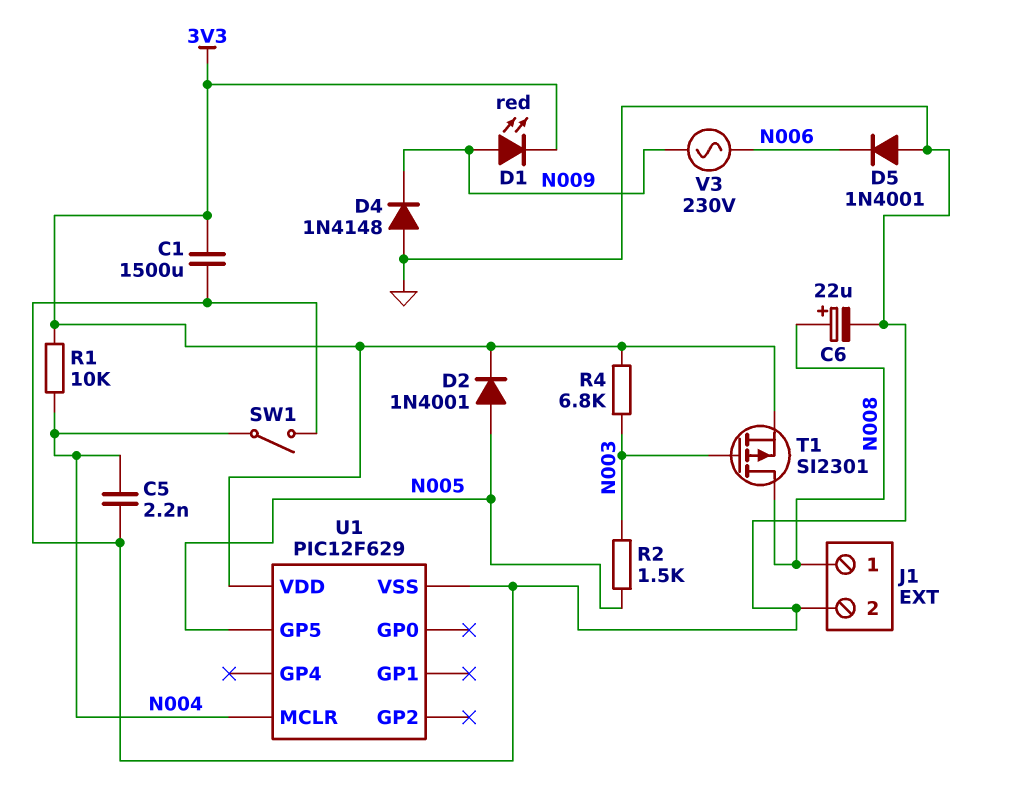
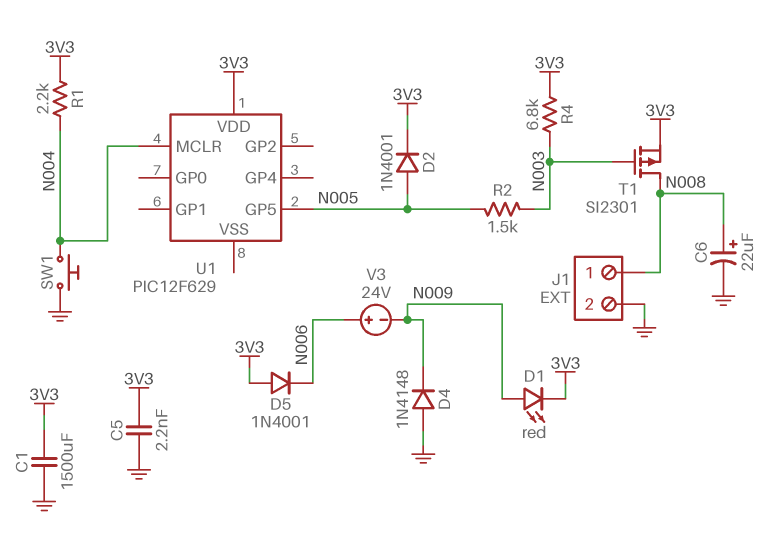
C5: 2.2nF (GND, N004) -> 2.2nF (3V3, GND)
D5: diode 1N4001 (A GND, K N006) -> diode 1N4001 (A 3V3, K N006)
R1: 10k (3V3, N004) -> 2.2k (3V3, N004)
SW1: switch (GND, N004) -> button (GND, N004)
U1 pin VSS: GND -> none
V3: AC 230V (N006, N009) -> 24V (plus N006, minus N009)

